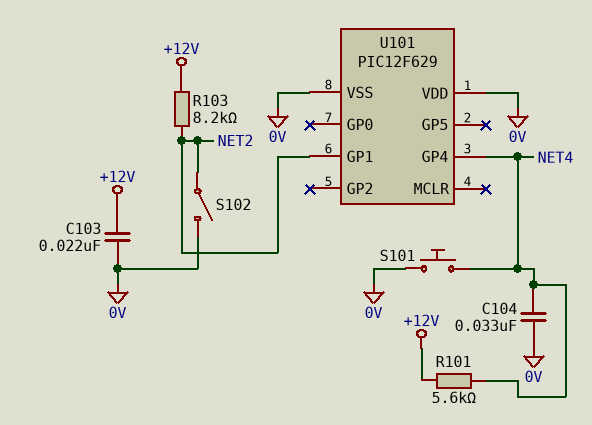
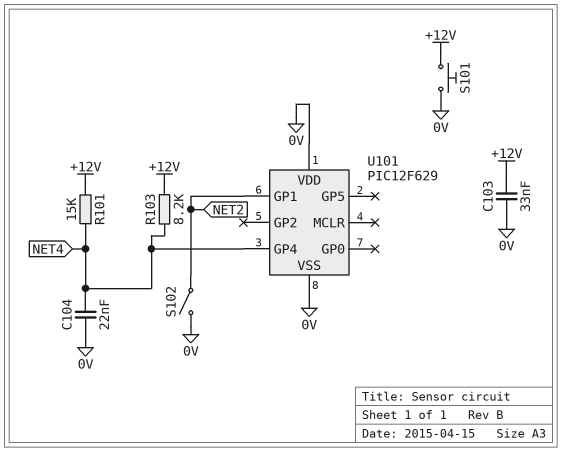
C103: 22nF (+12V, 0V) -> 33nF (+12V, 0V)
C104: 33nF (0V, NET4) -> 22nF (0V, NET4)
R101: 5.6k (+12V, NET4) -> 15k (+12V, NET4)
R103: 8.2k (+12V, NET2) -> 8.2k (+12V, NET4)
S101: button (0V, NET4) -> button (+12V, 0V)

